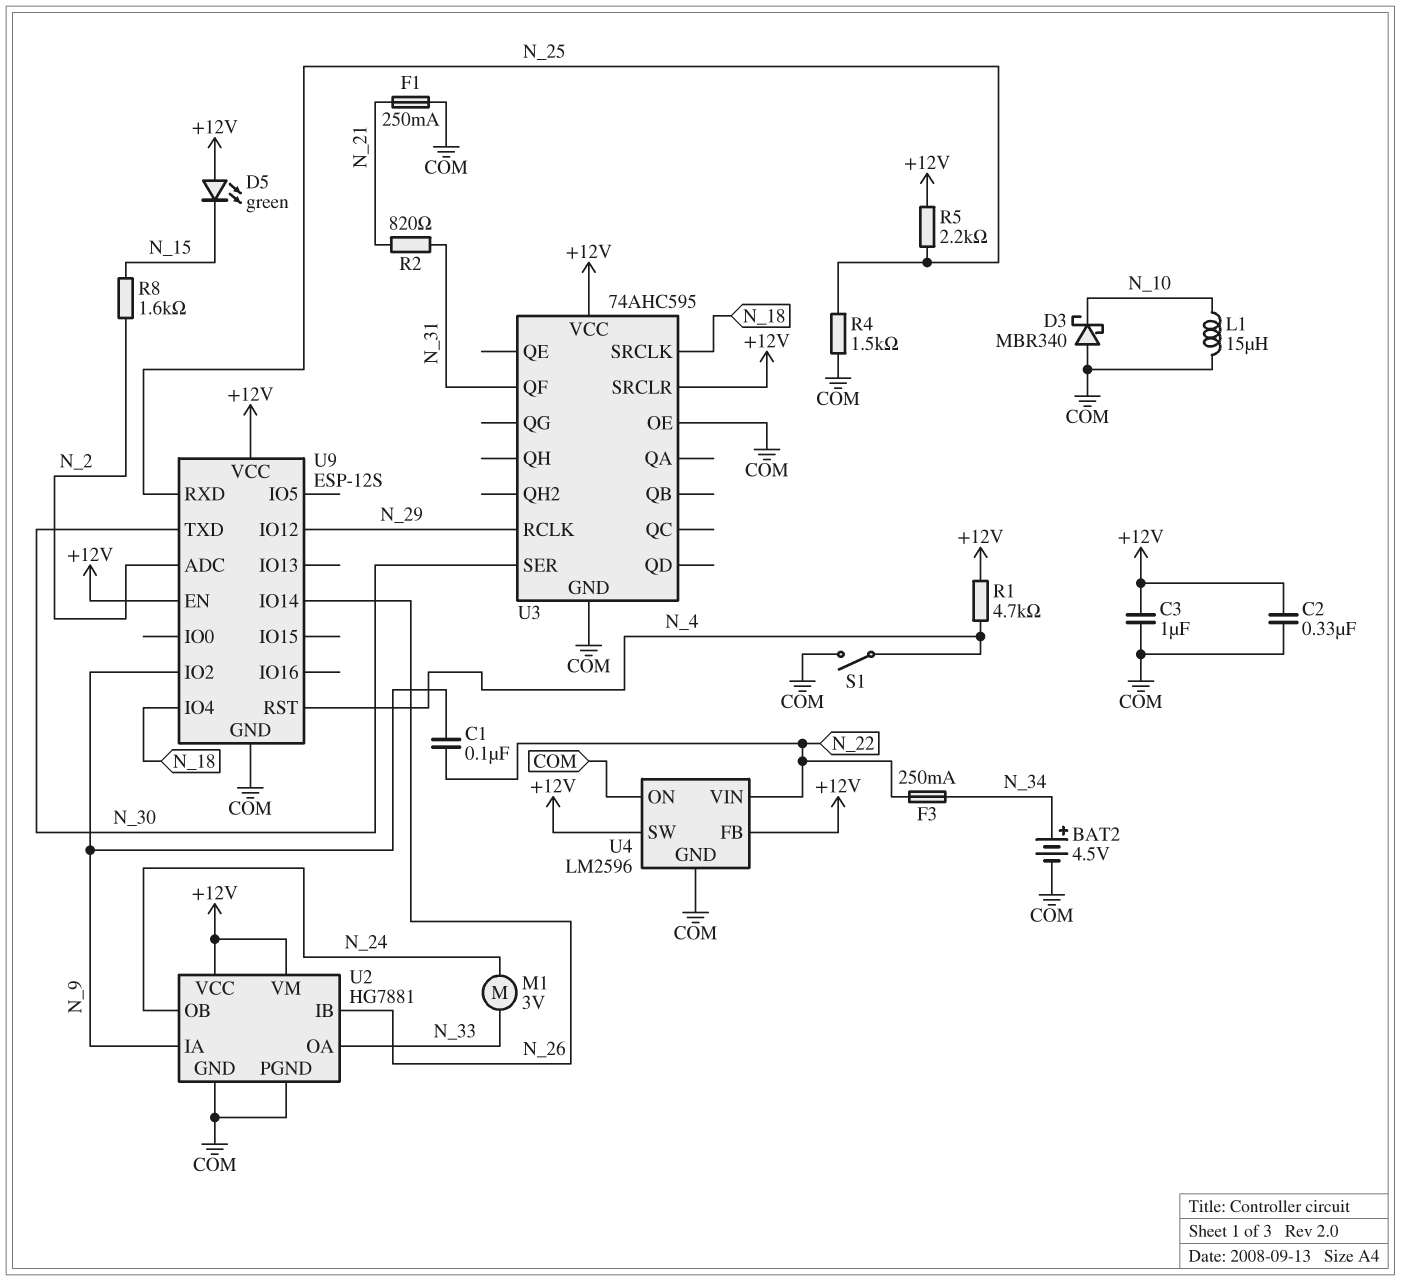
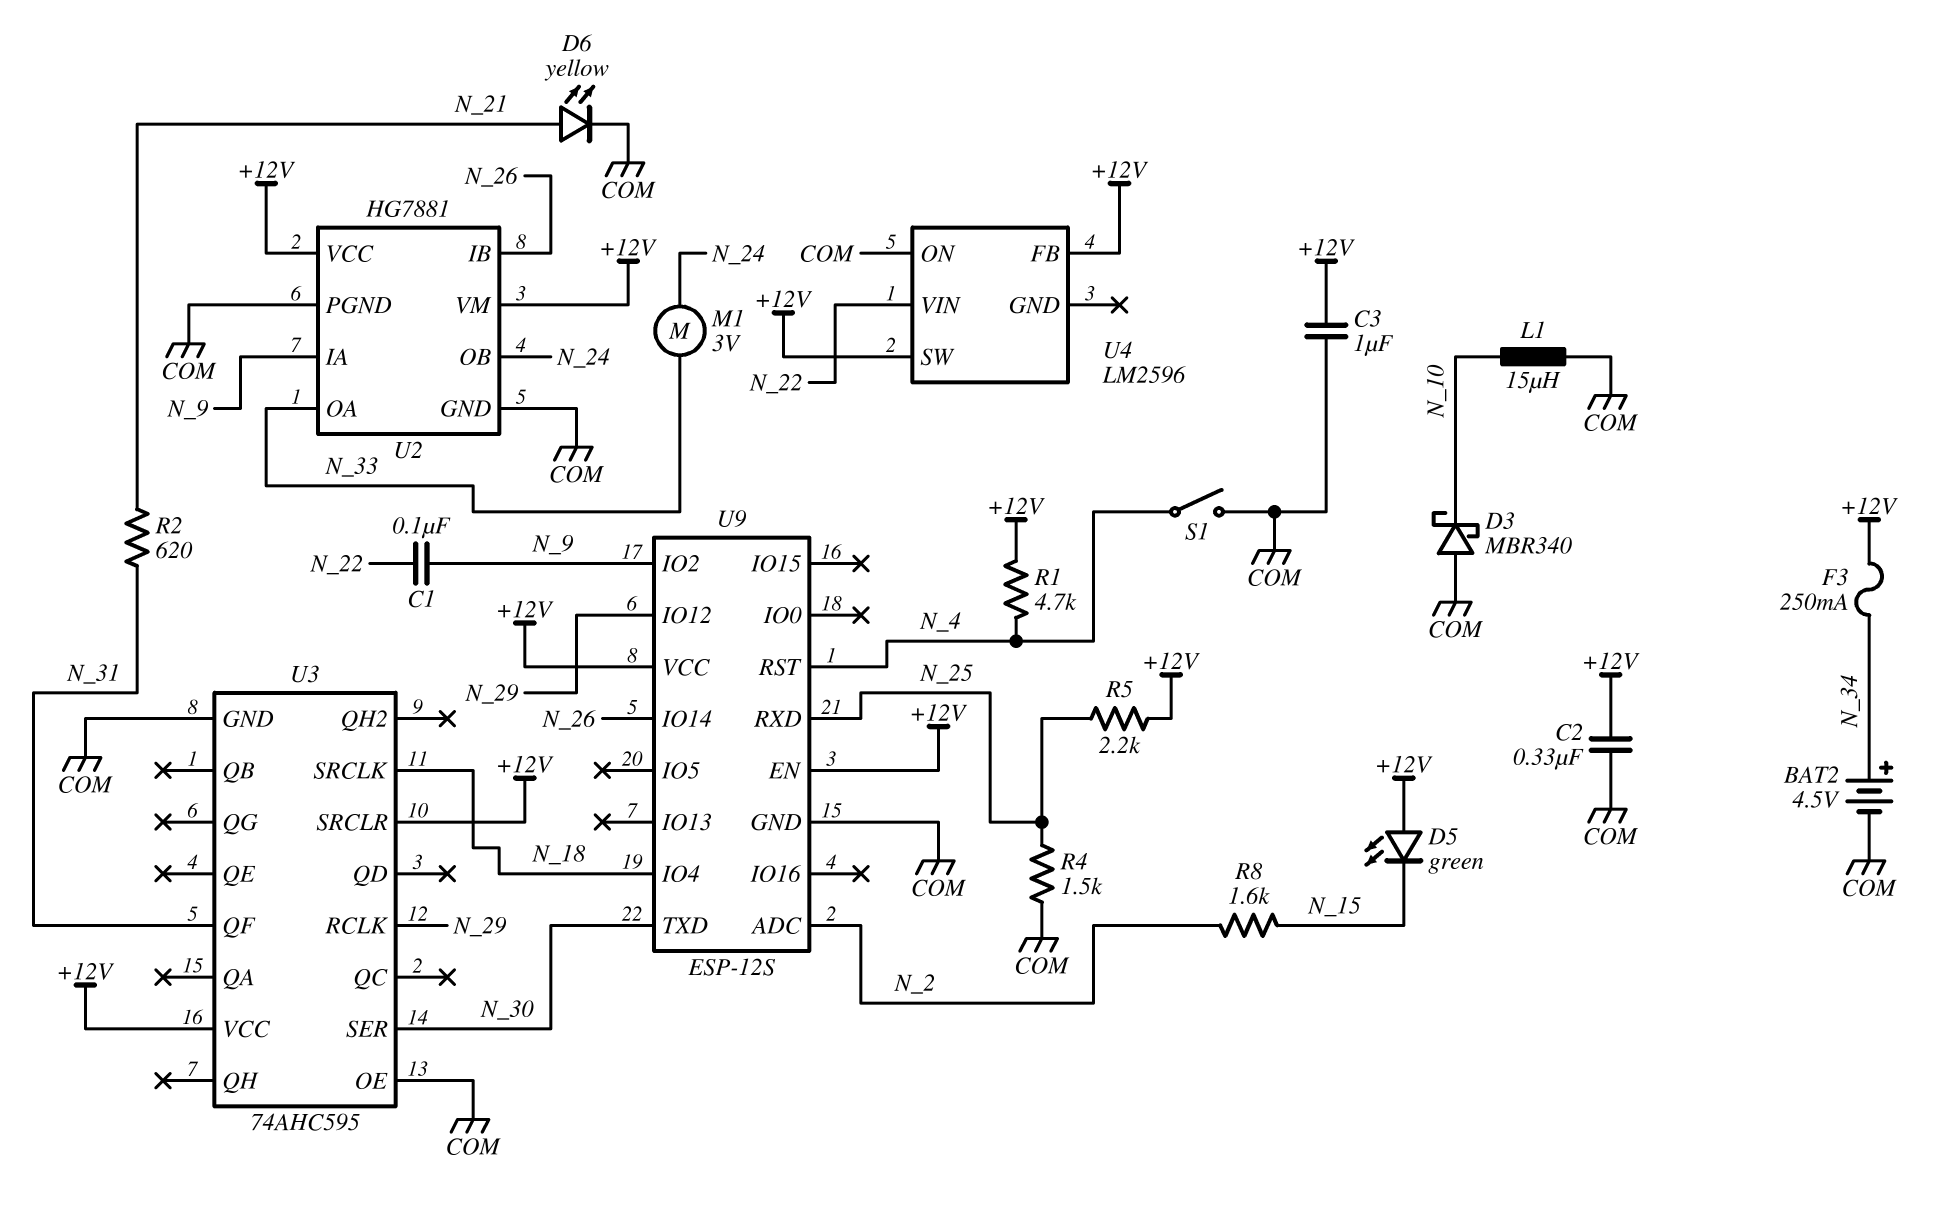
D6: none -> LED yellow (A N_21, K COM)
F1: 250mA (COM, N_21) -> none
F3: 250mA (N_22, N_34) -> 250mA (+12V, N_34)
R2: 820 (N_21, N_31) -> 620 (N_21, N_31)
U4 pin GND: COM -> none

